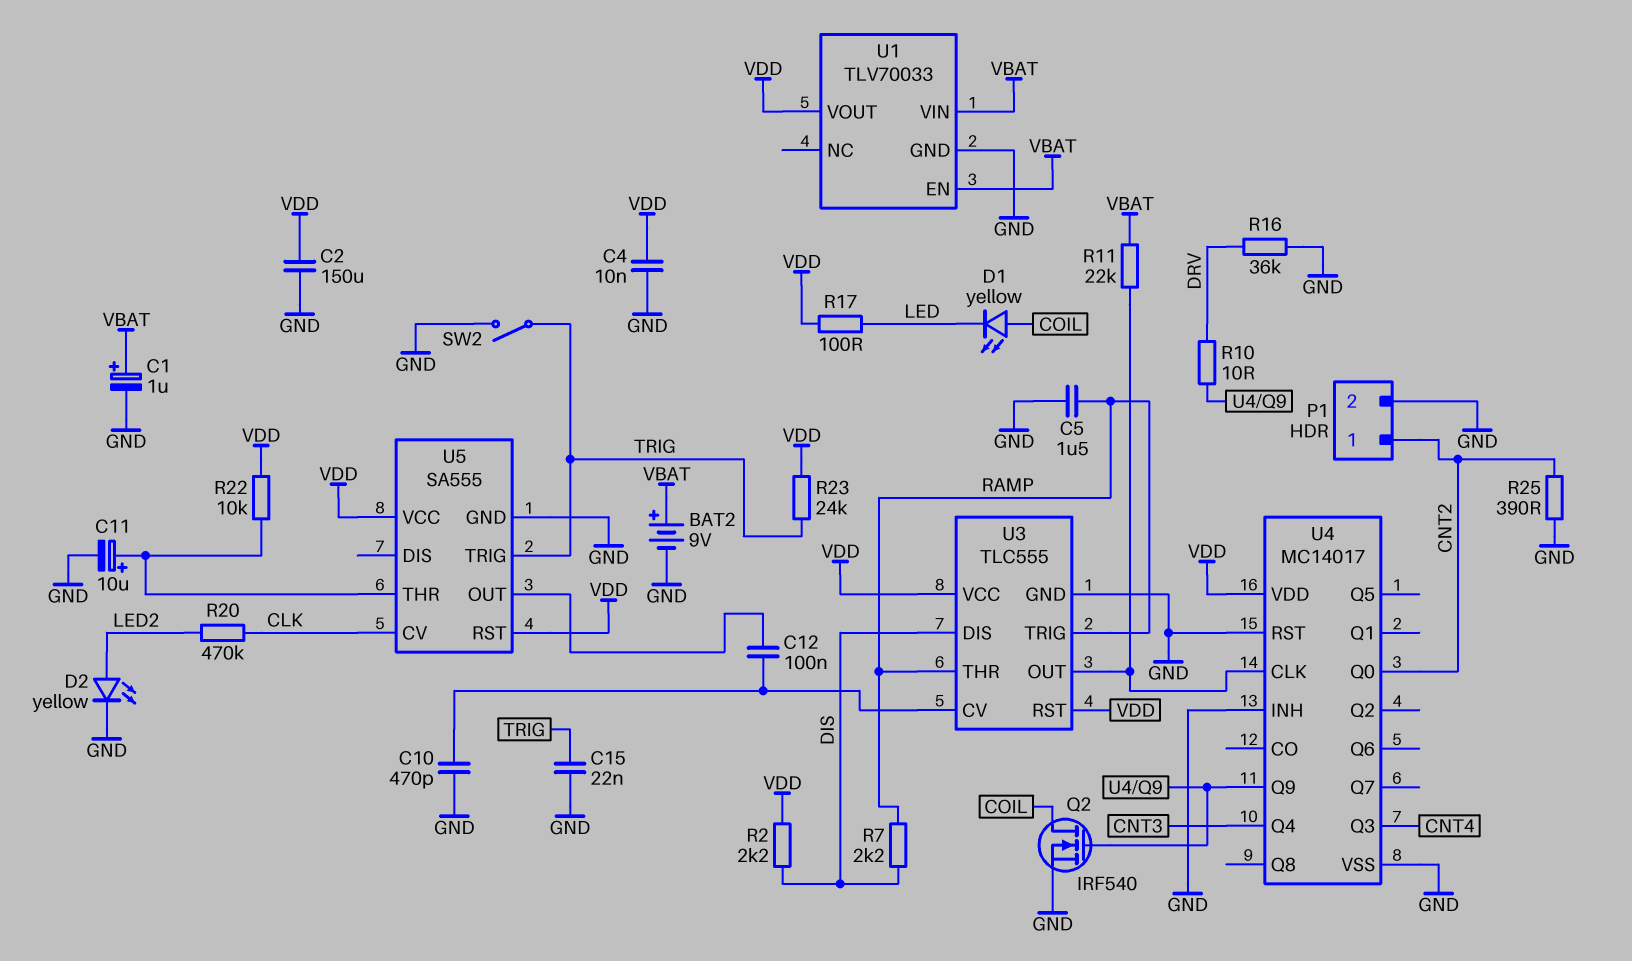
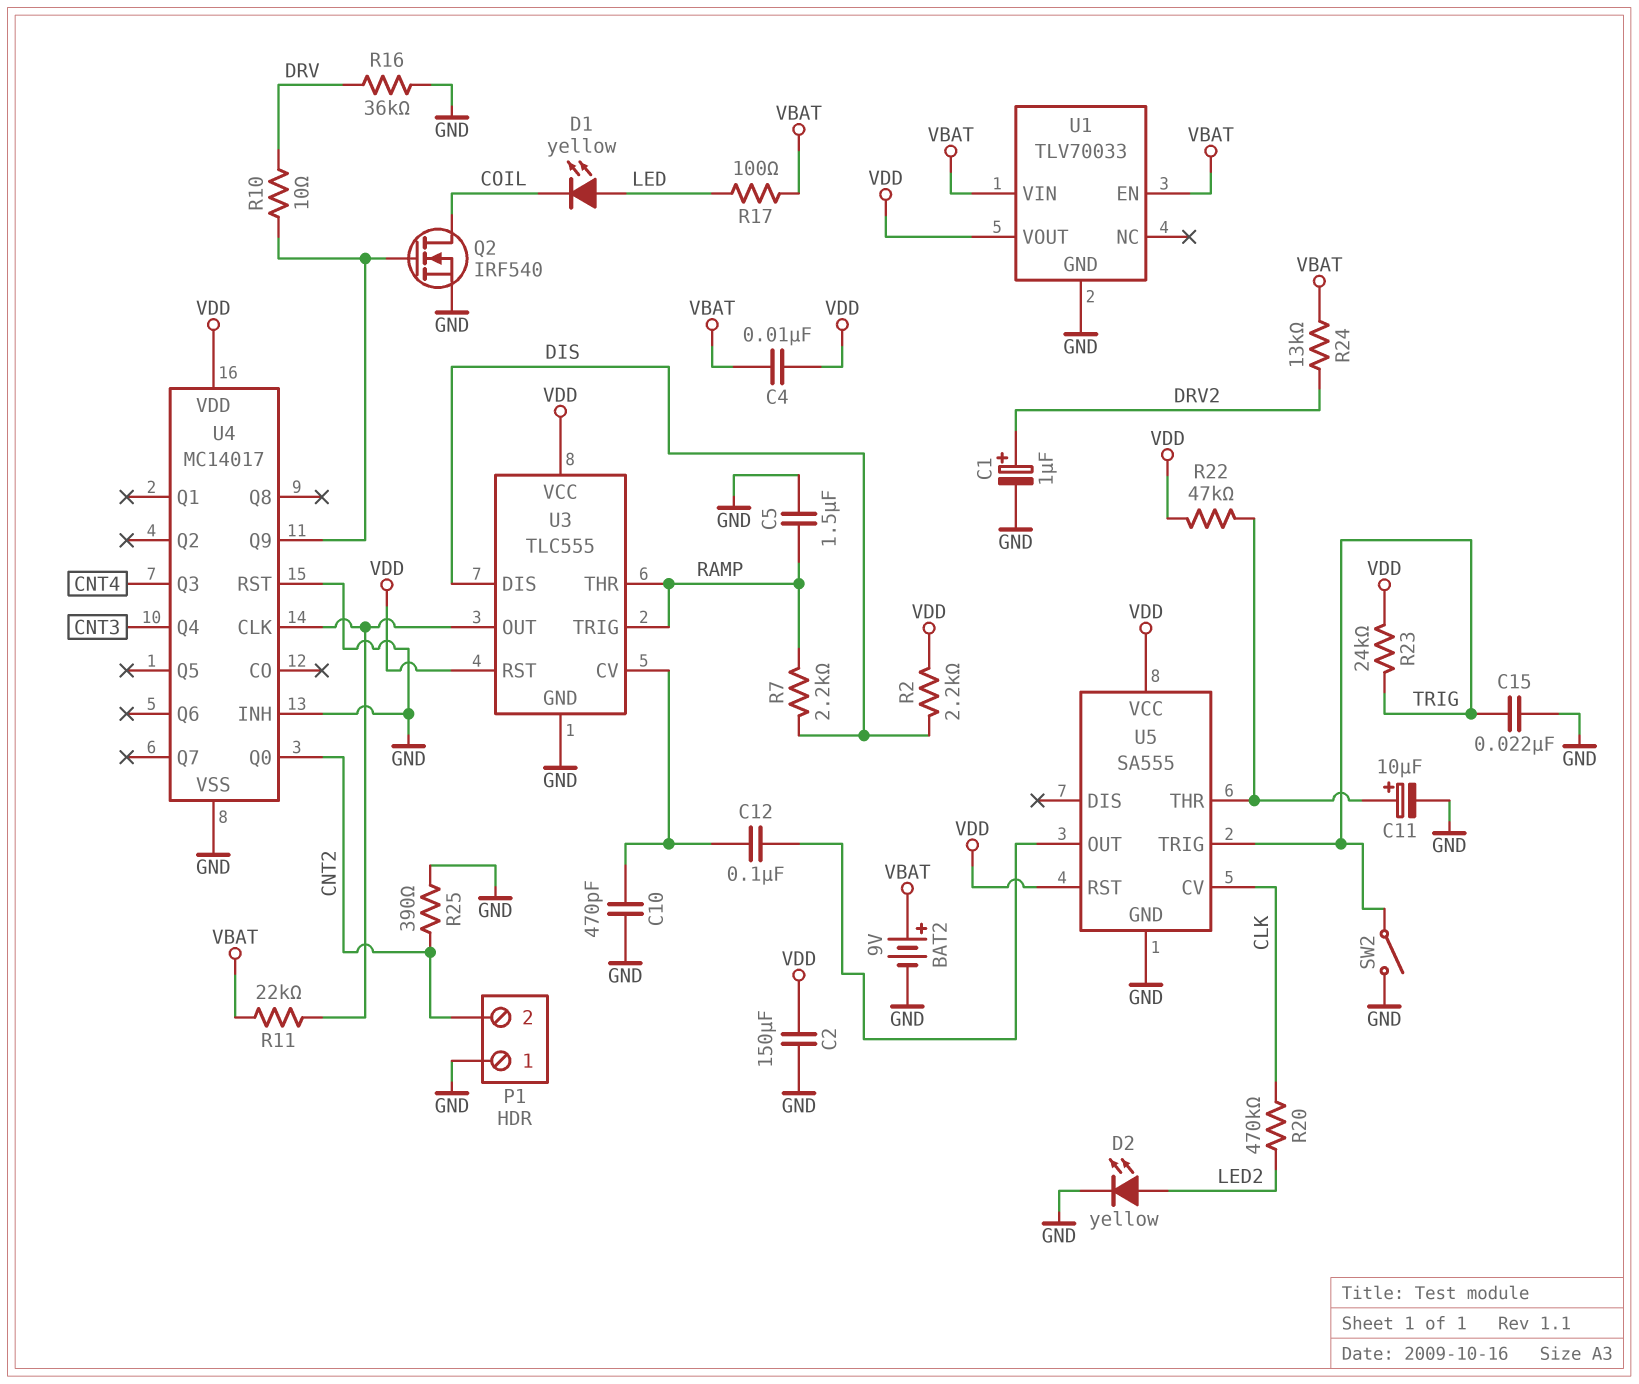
C1: 1uF (plus VBAT, minus GND) -> 1uF (plus DRV2, minus GND)
C4: 10nF (GND, VDD) -> 10nF (VBAT, VDD)
D1: LED yellow (A COIL, K LED) -> LED yellow (A LED, K COIL)
P1 pin 1: CNT2 -> GND
P1 pin 2: GND -> CNT2
R17: 100 (LED, VDD) -> 100 (LED, VBAT)
R22: 10k (U5/THR, VDD) -> 47k (U5/THR, VDD)
R24: none -> 13k (DRV2, VBAT)

